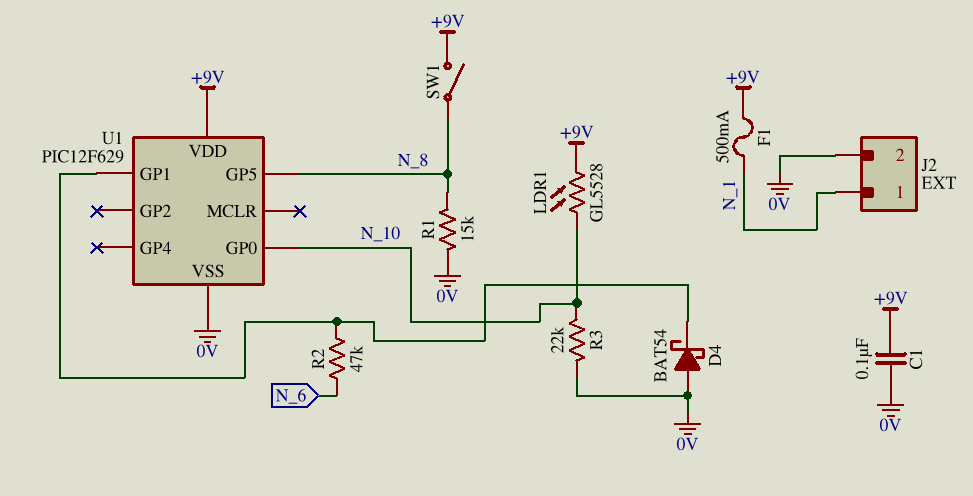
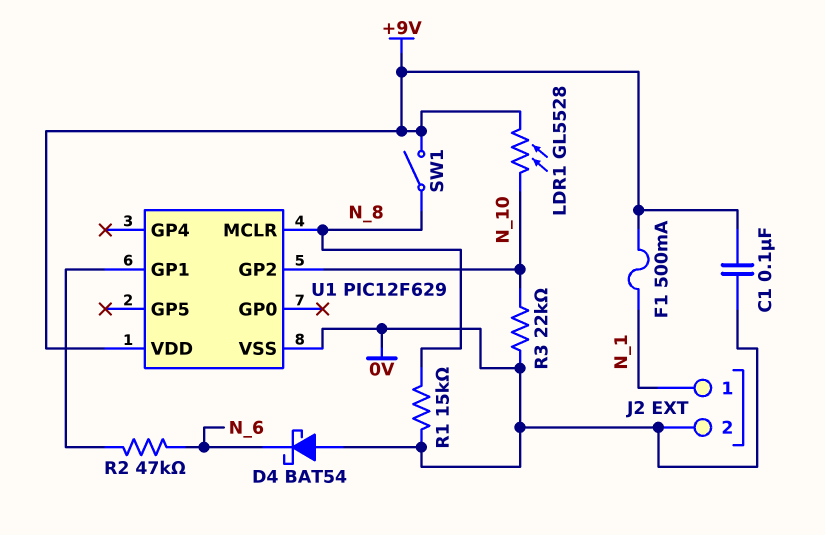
D4: schottky BAT54 (A 0V, K U1/GP1) -> schottky BAT54 (A 0V, K N_6)
U1 pin GP0: N_10 -> none
U1 pin GP2: none -> N_10
U1 pin GP5: N_8 -> none
U1 pin MCLR: none -> N_8

